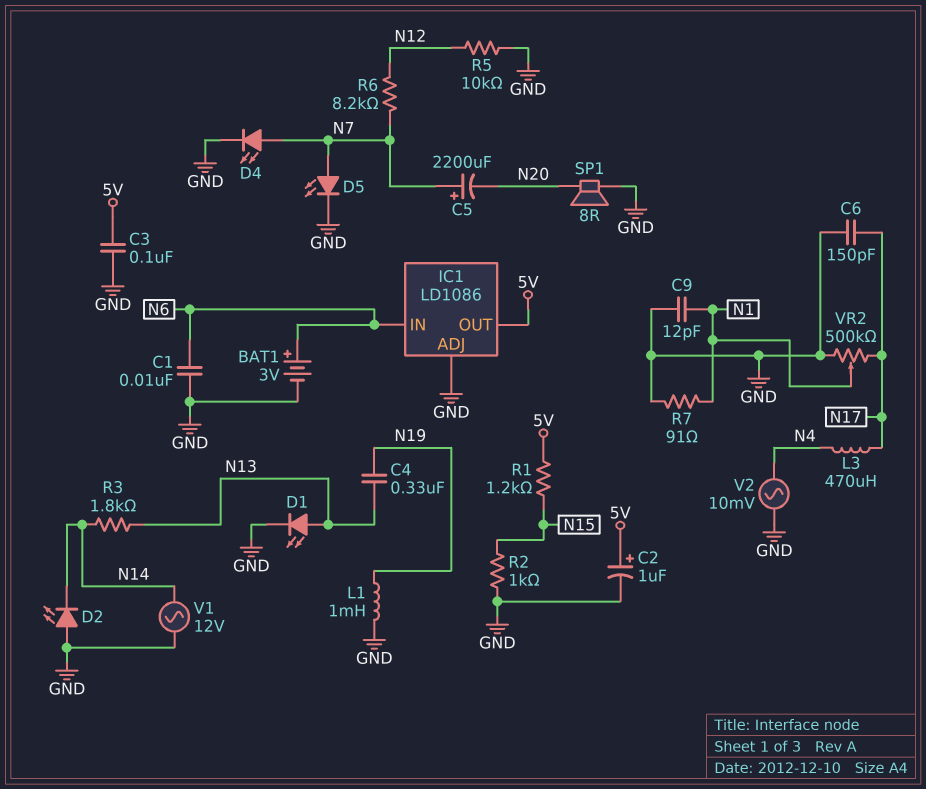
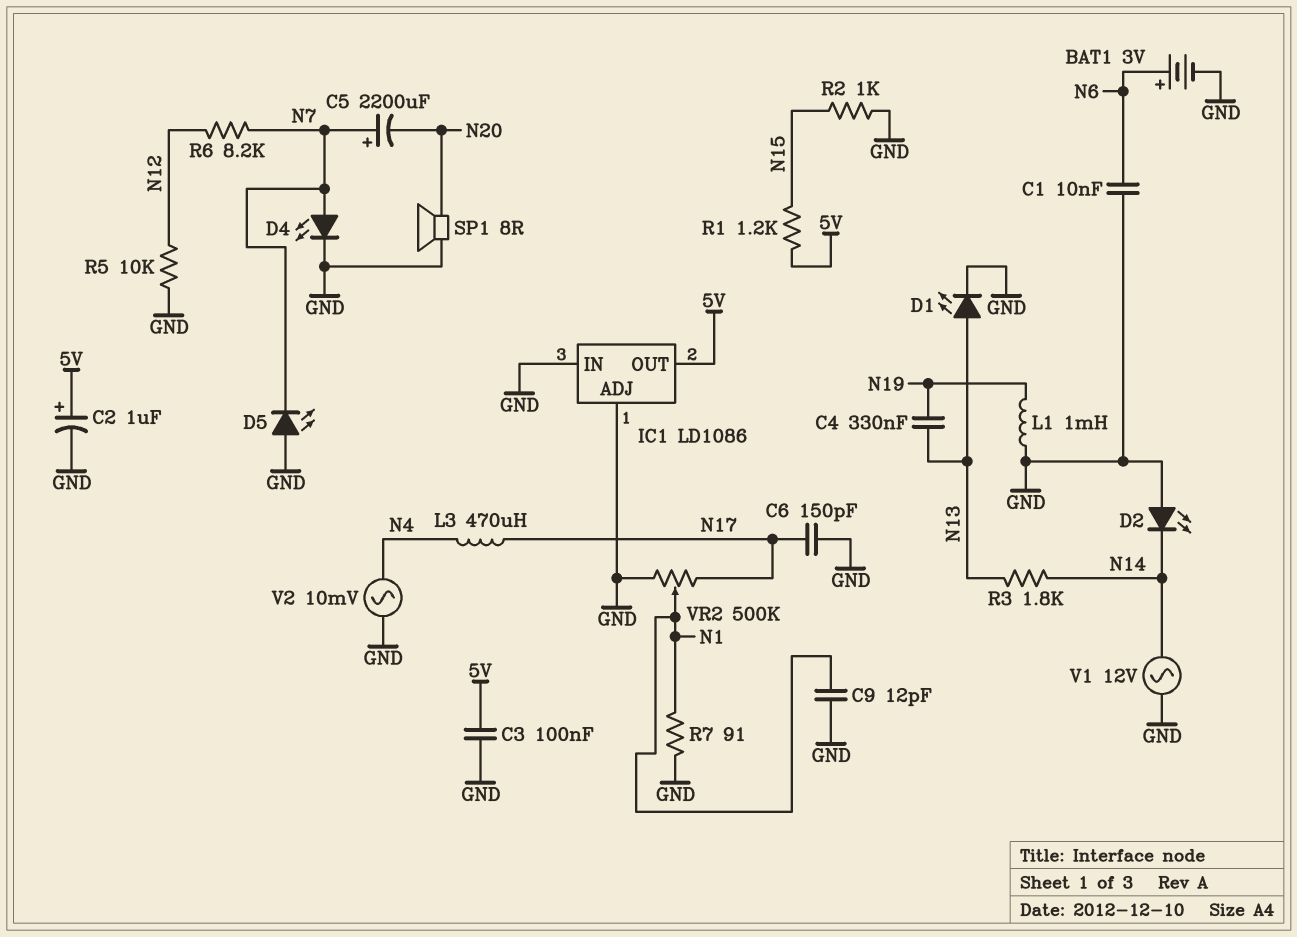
D5: LED (A N7, K GND) -> LED (A GND, K N7)
IC1 pin IN: N6 -> GND

